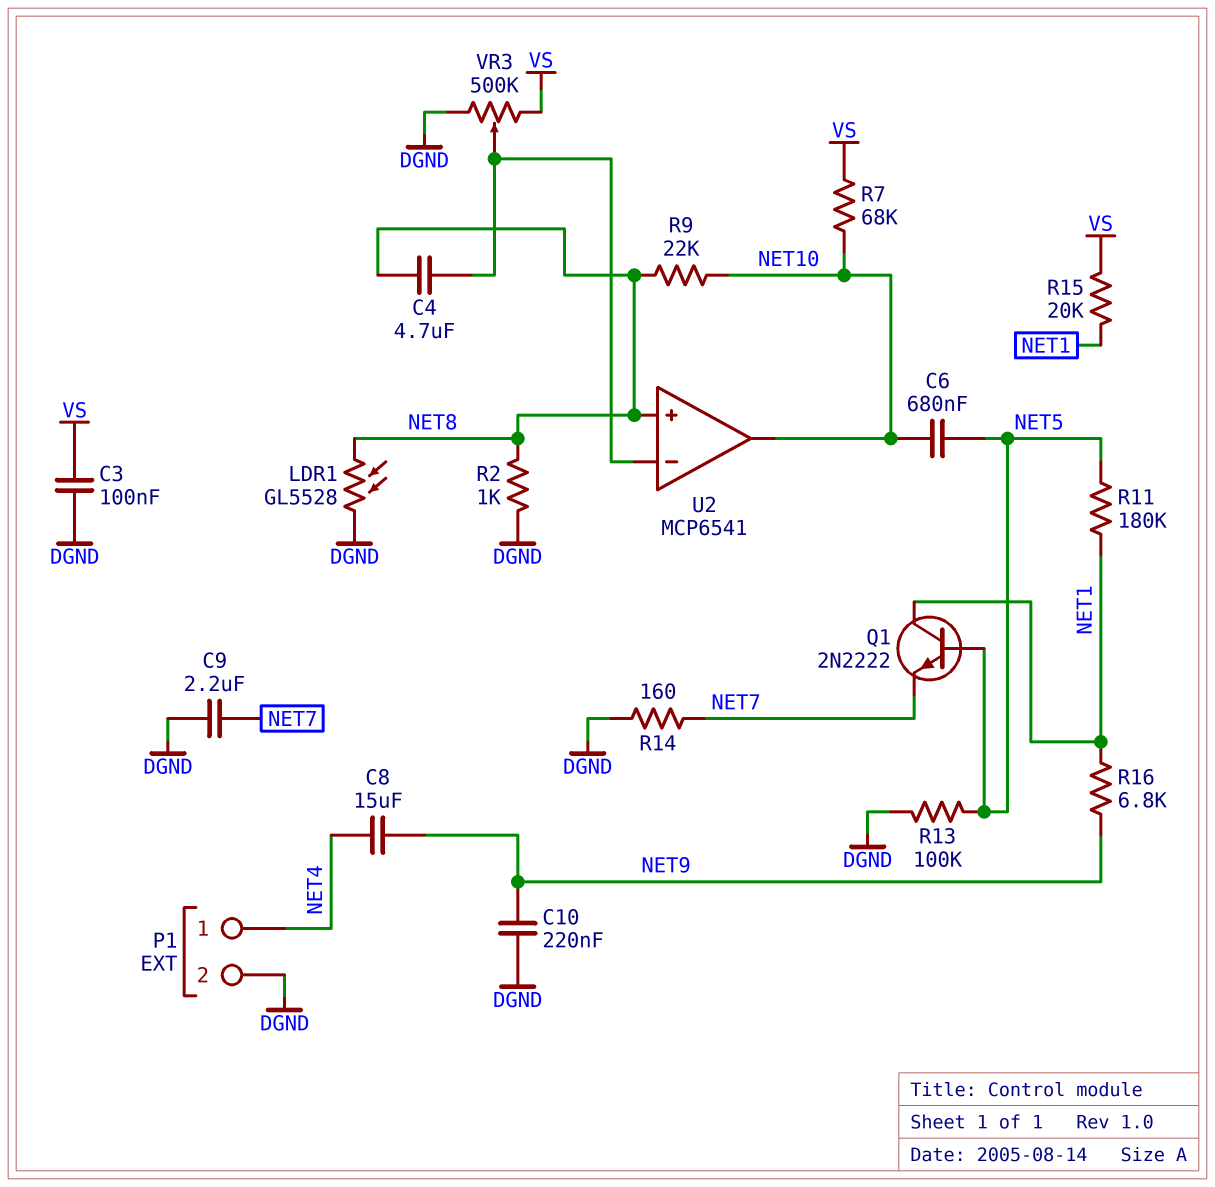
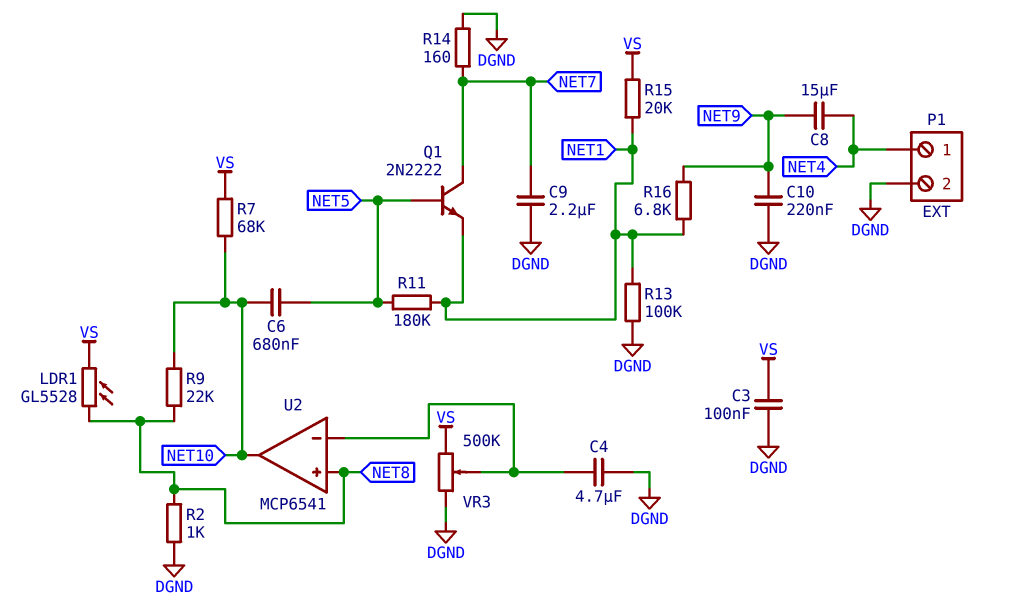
C4: 4.7uF (NET8, U2/in-) -> 4.7uF (DGND, U2/in-)
LDR1: GL5528 (DGND, NET8) -> GL5528 (NET8, VS)
Q1: NPN 2N2222 (B NET5, C NET1, E NET7) -> NPN 2N2222 (B NET5, C NET7, E NET1)
R13: 100k (DGND, NET5) -> 100k (DGND, NET1)

